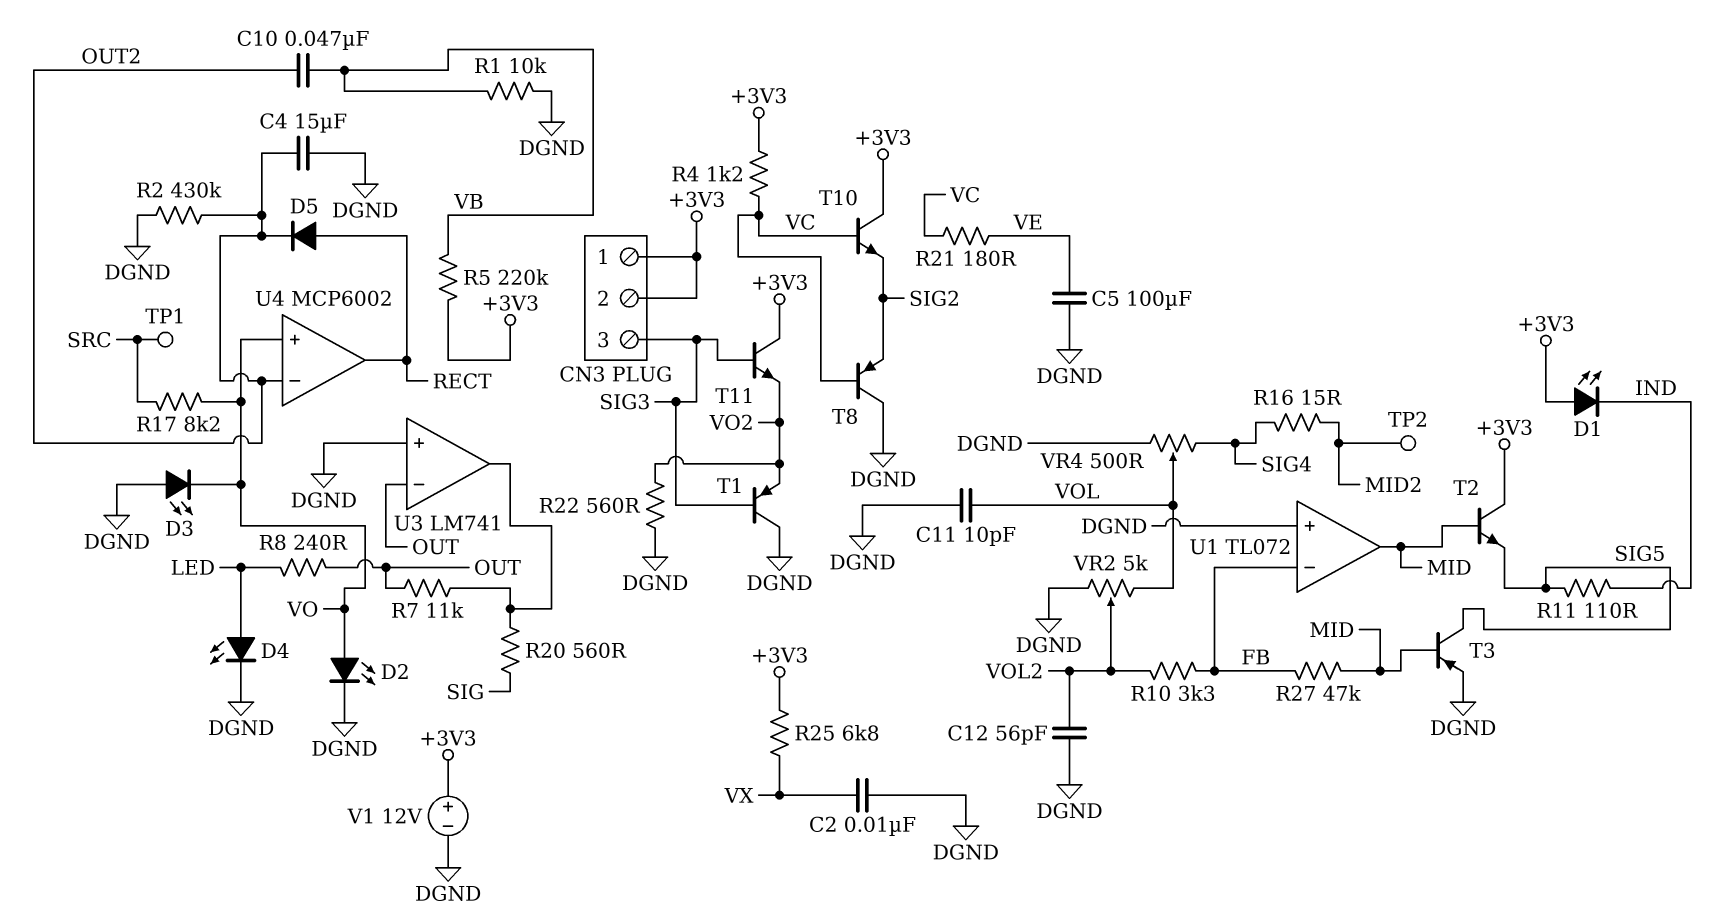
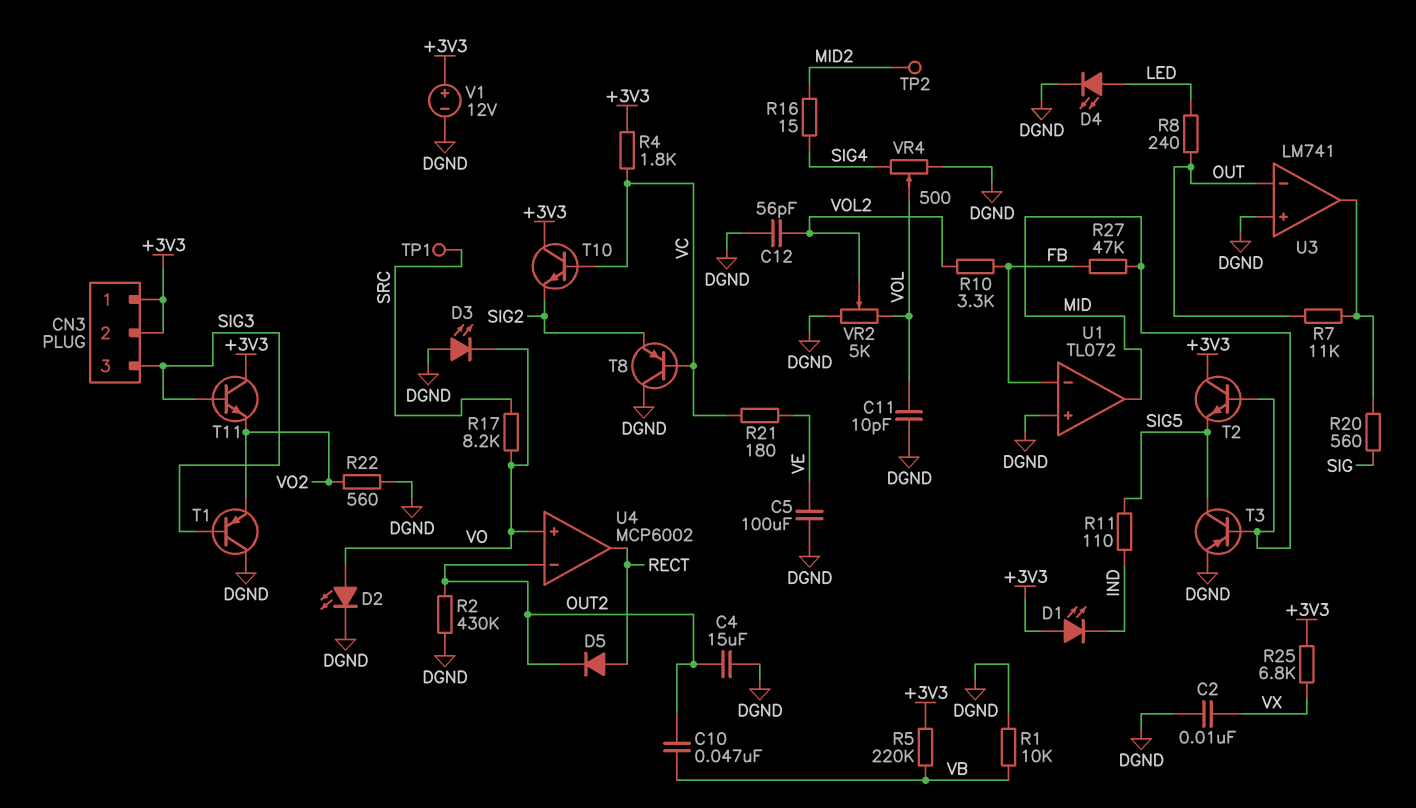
R4: 1.2k (+3V3, VC) -> 1.8k (+3V3, VC)

